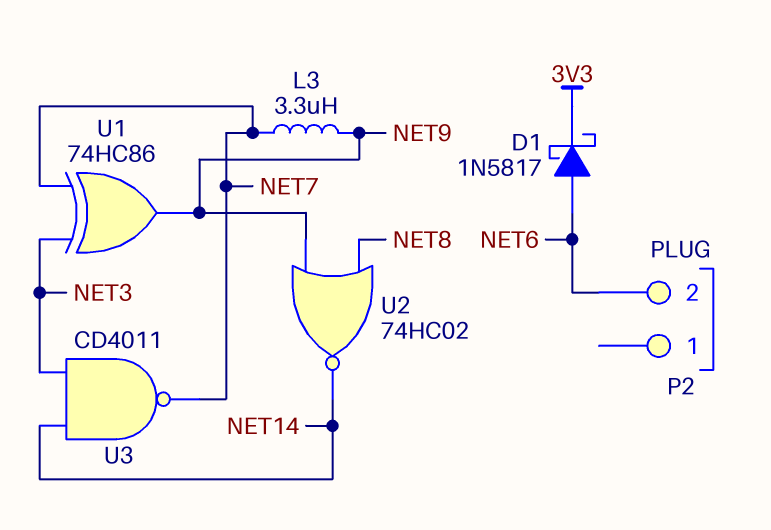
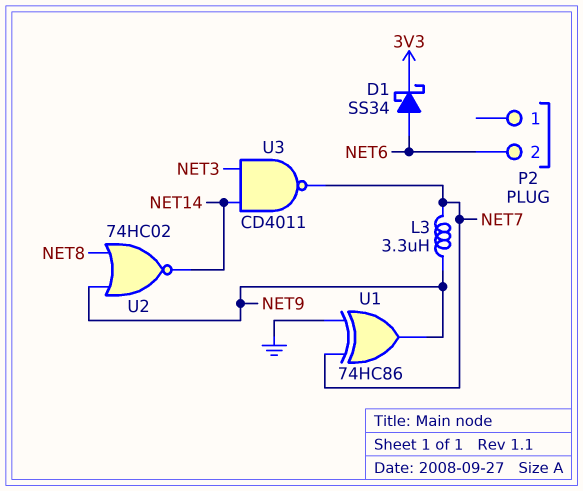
D1: schottky 1N5817 (A NET6, K 3V3) -> schottky SS34 (A NET6, K 3V3)
U1: XOR 74HC86 (in NET3, in NET7, out NET9) -> XOR 74HC86 (in GND, in NET7, out NET9)

